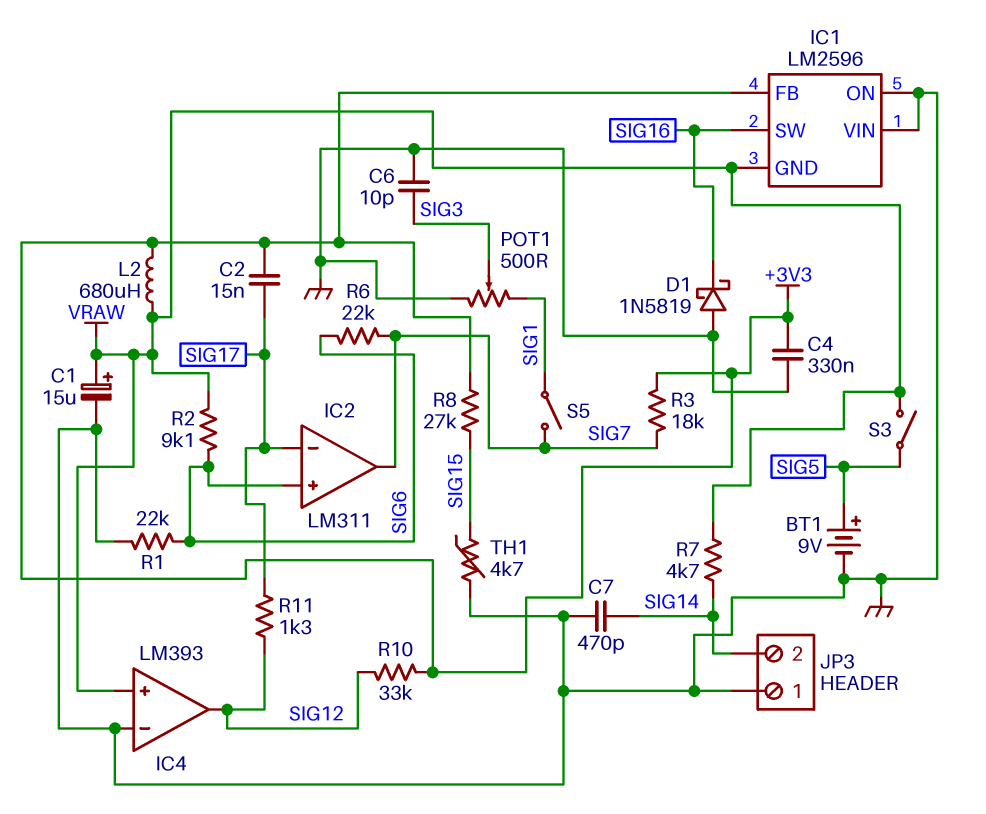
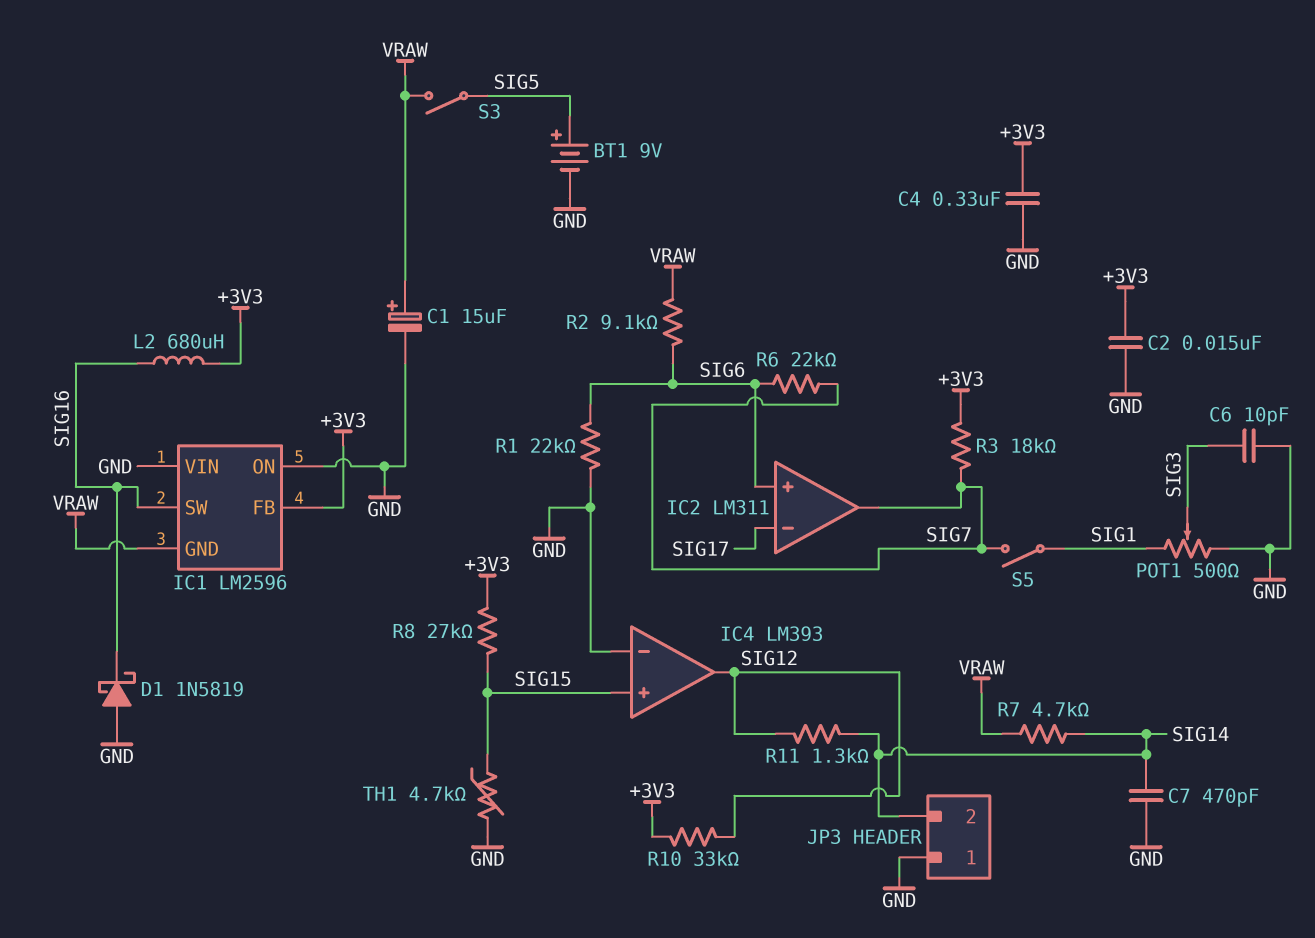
C2: 15nF (+3V3, SIG17) -> 15nF (+3V3, GND)
IC4 pin in+: VRAW -> SIG15
L2: 680uH (+3V3, VRAW) -> 680uH (+3V3, SIG16)
R11: 1.3k (SIG12, SIG17) -> 1.3k (SIG12, SIG14)

